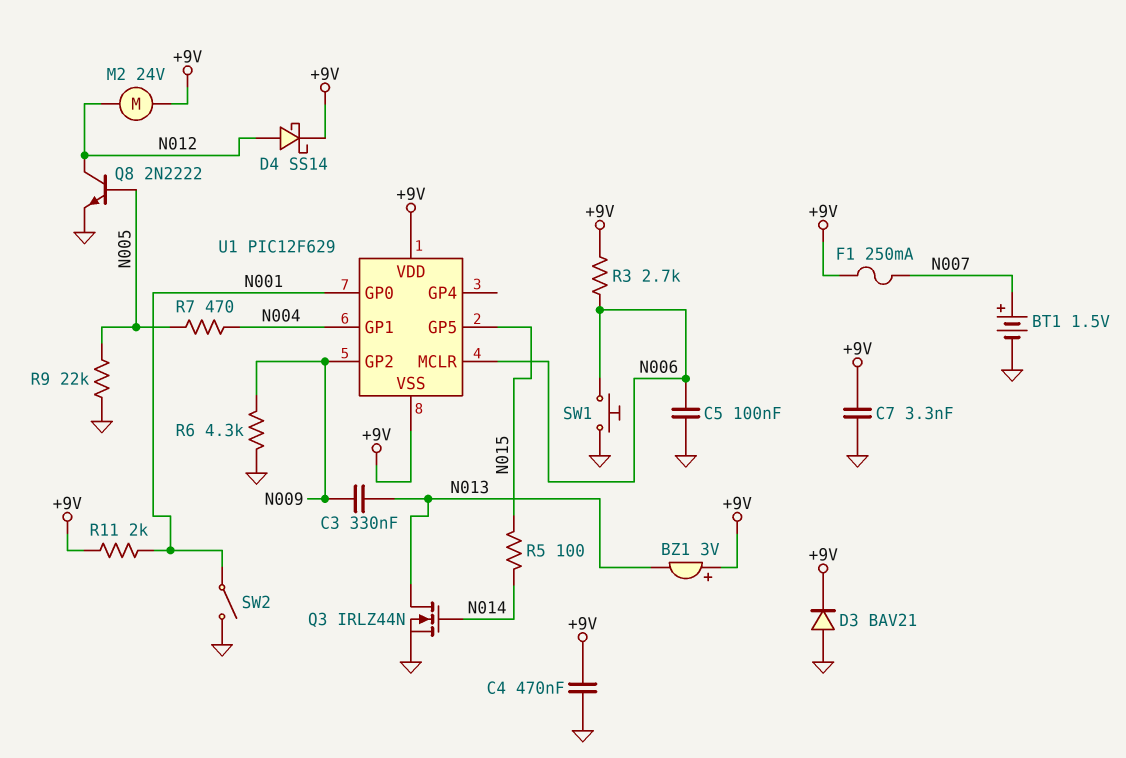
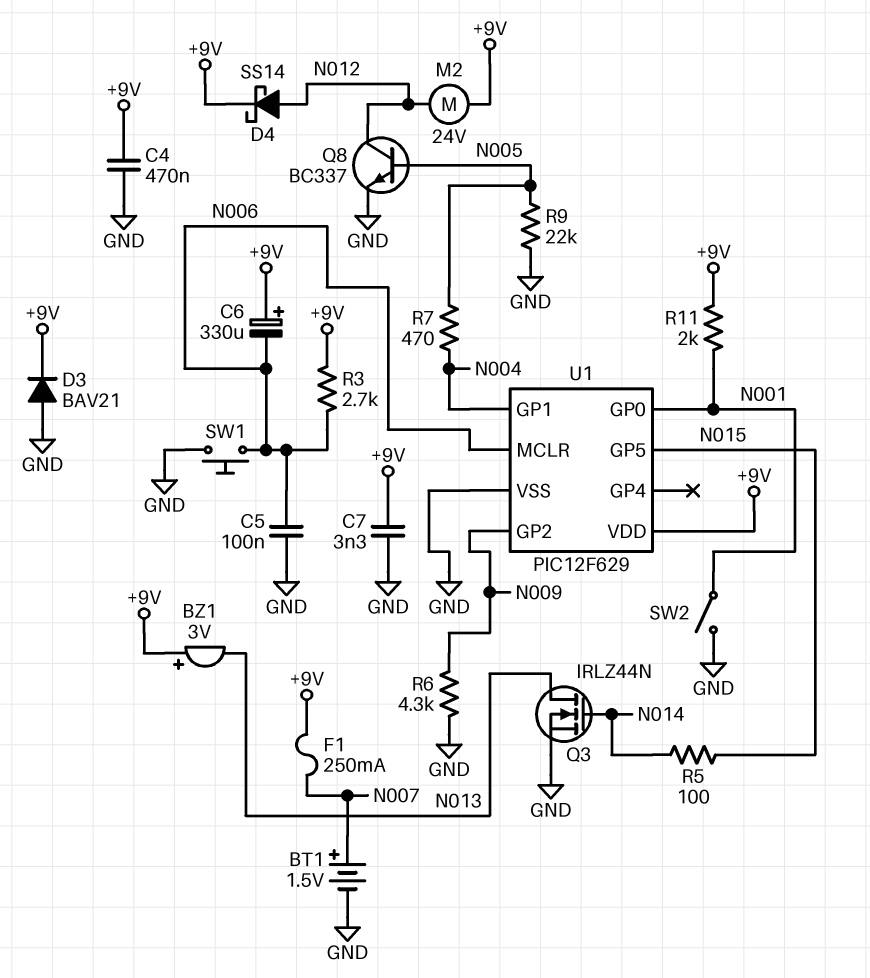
C3: 330nF (N009, N013) -> none
C6: none -> 330uF (plus +9V, minus N006)
Q8: NPN 2N2222 (B N005, C N012, E GND) -> NPN BC337 (B N005, C N012, E GND)
U1 pin VSS: +9V -> GND

